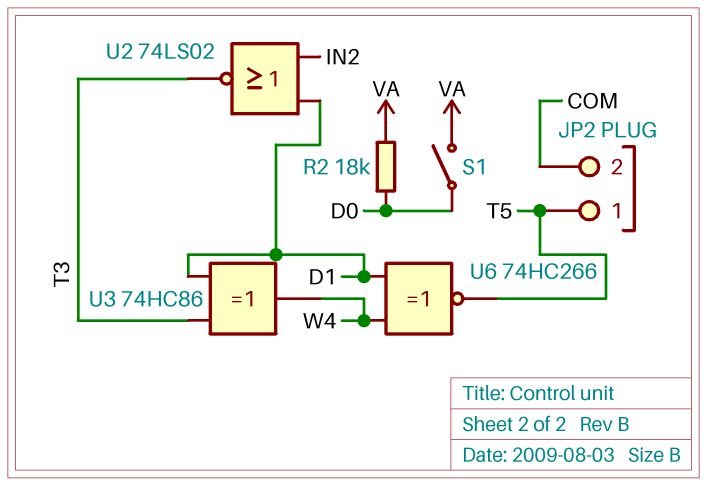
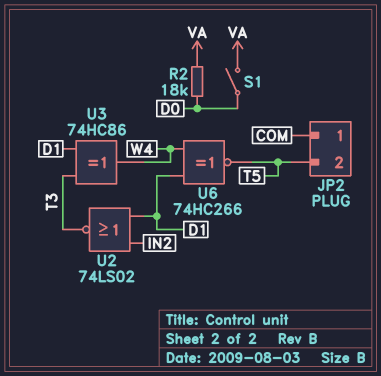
JP2 pin 1: T5 -> COM
JP2 pin 2: COM -> T5

